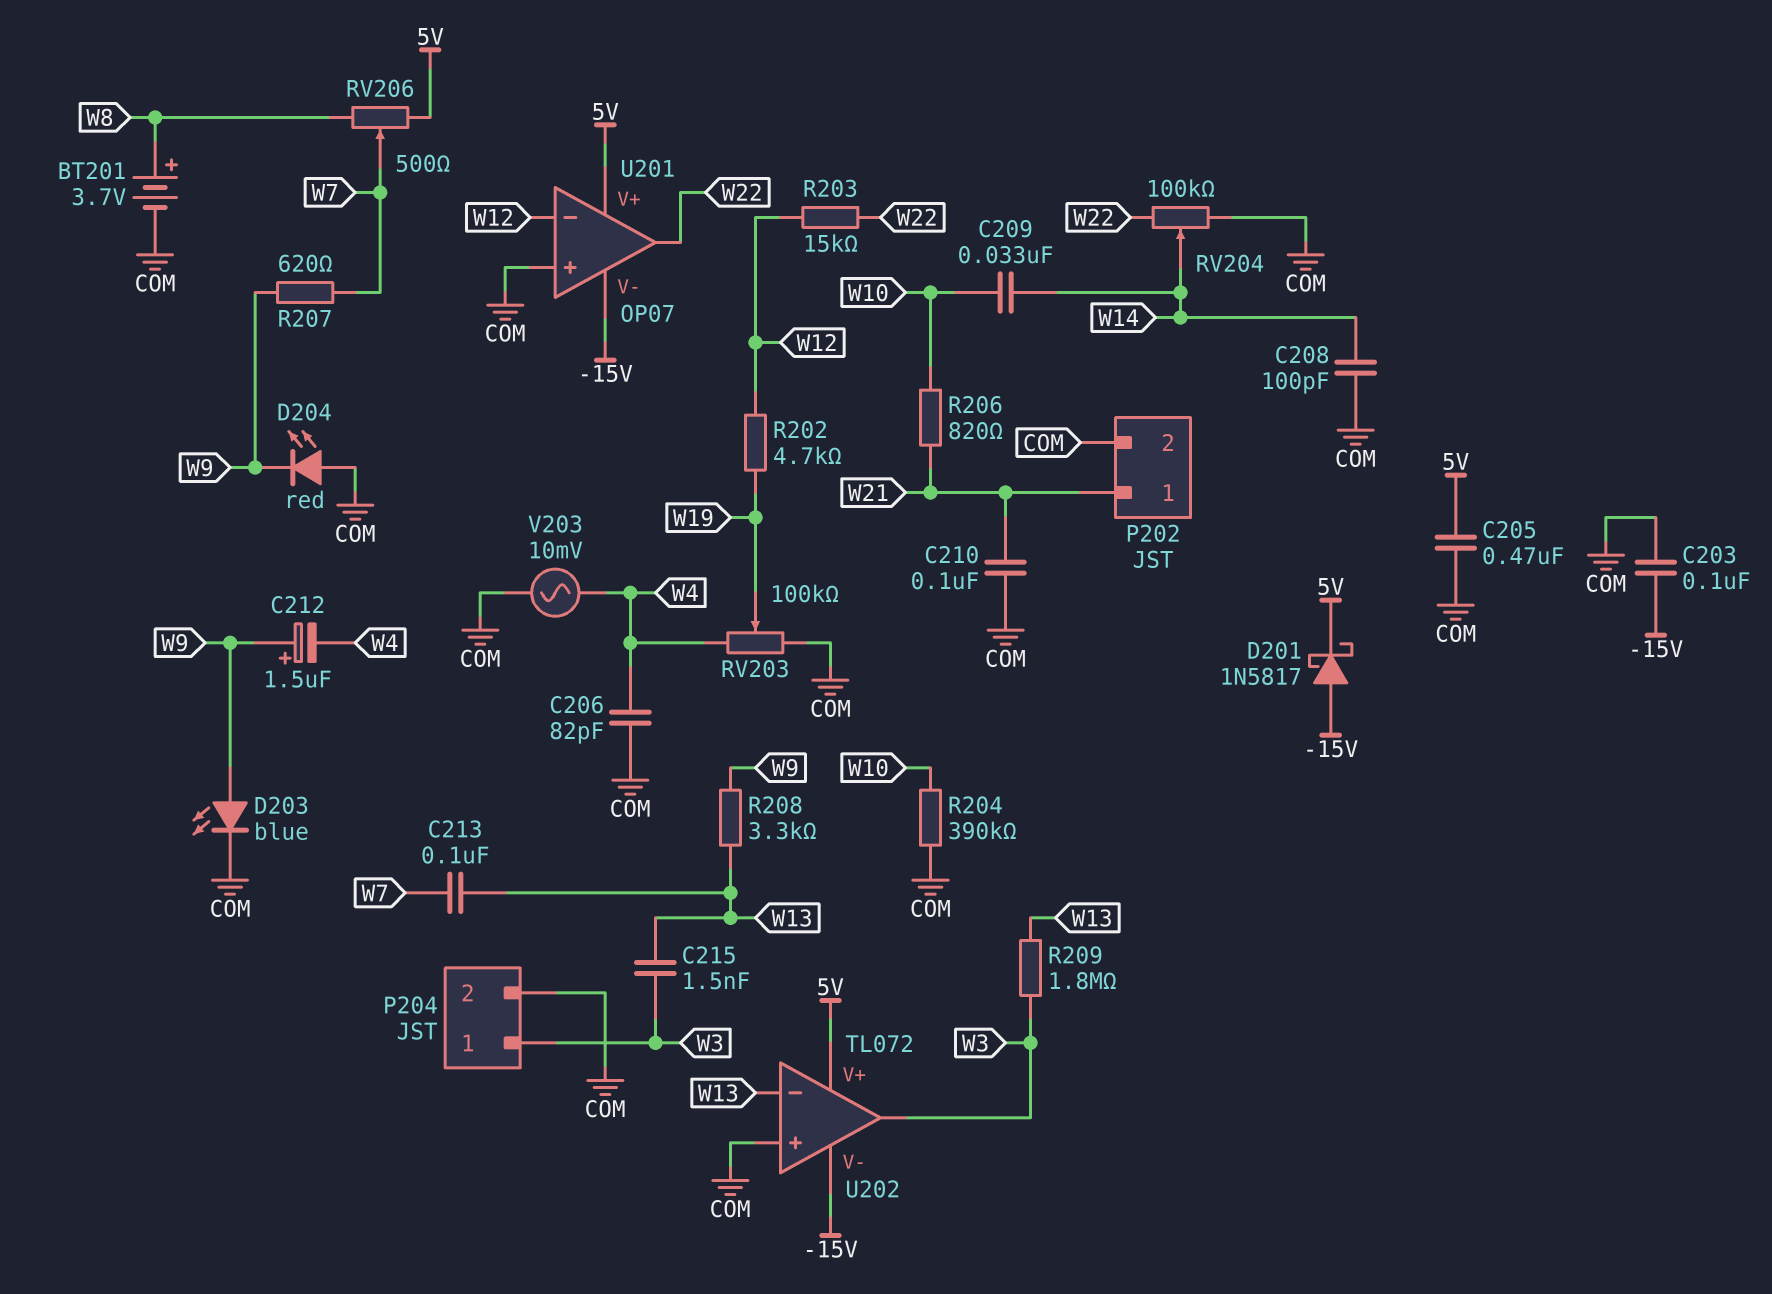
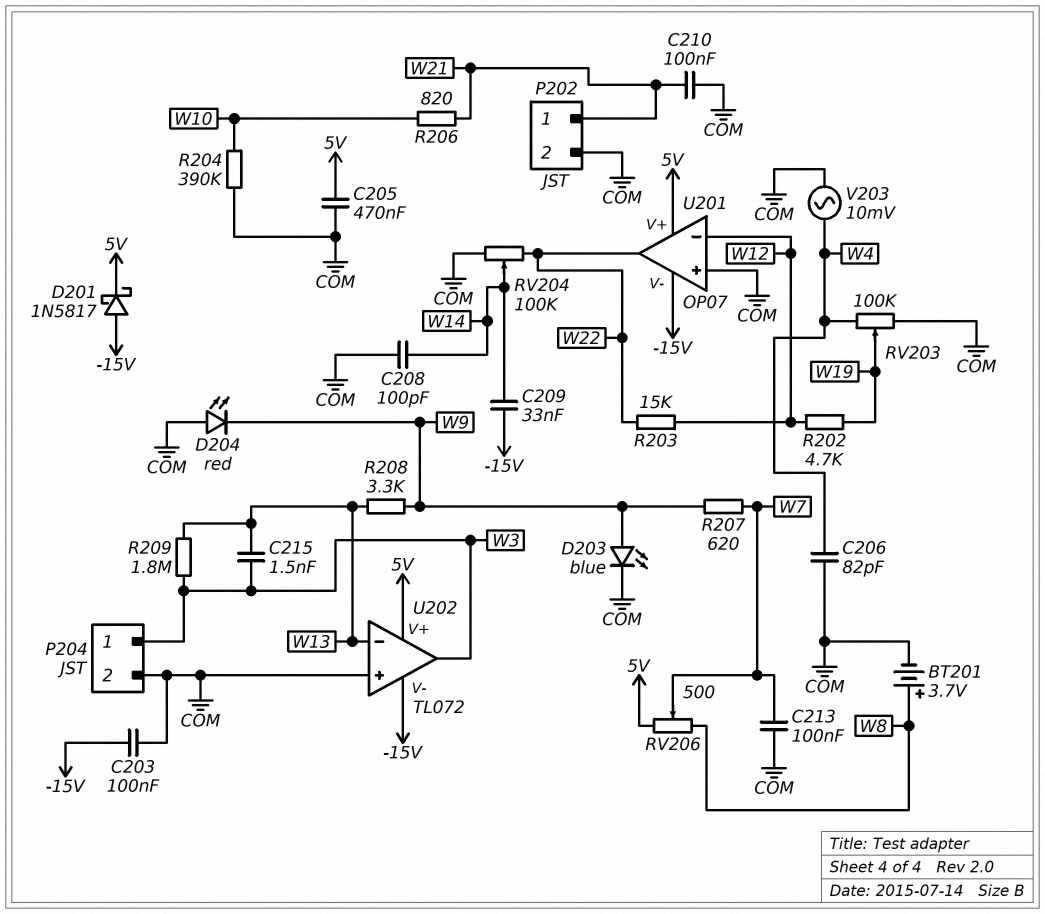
C209: 33nF (W10, W14) -> 33nF (-15V, W14)
C212: 1.5uF (plus W9, minus W4) -> none
C213: 100nF (W7, W13) -> 100nF (COM, W7)

